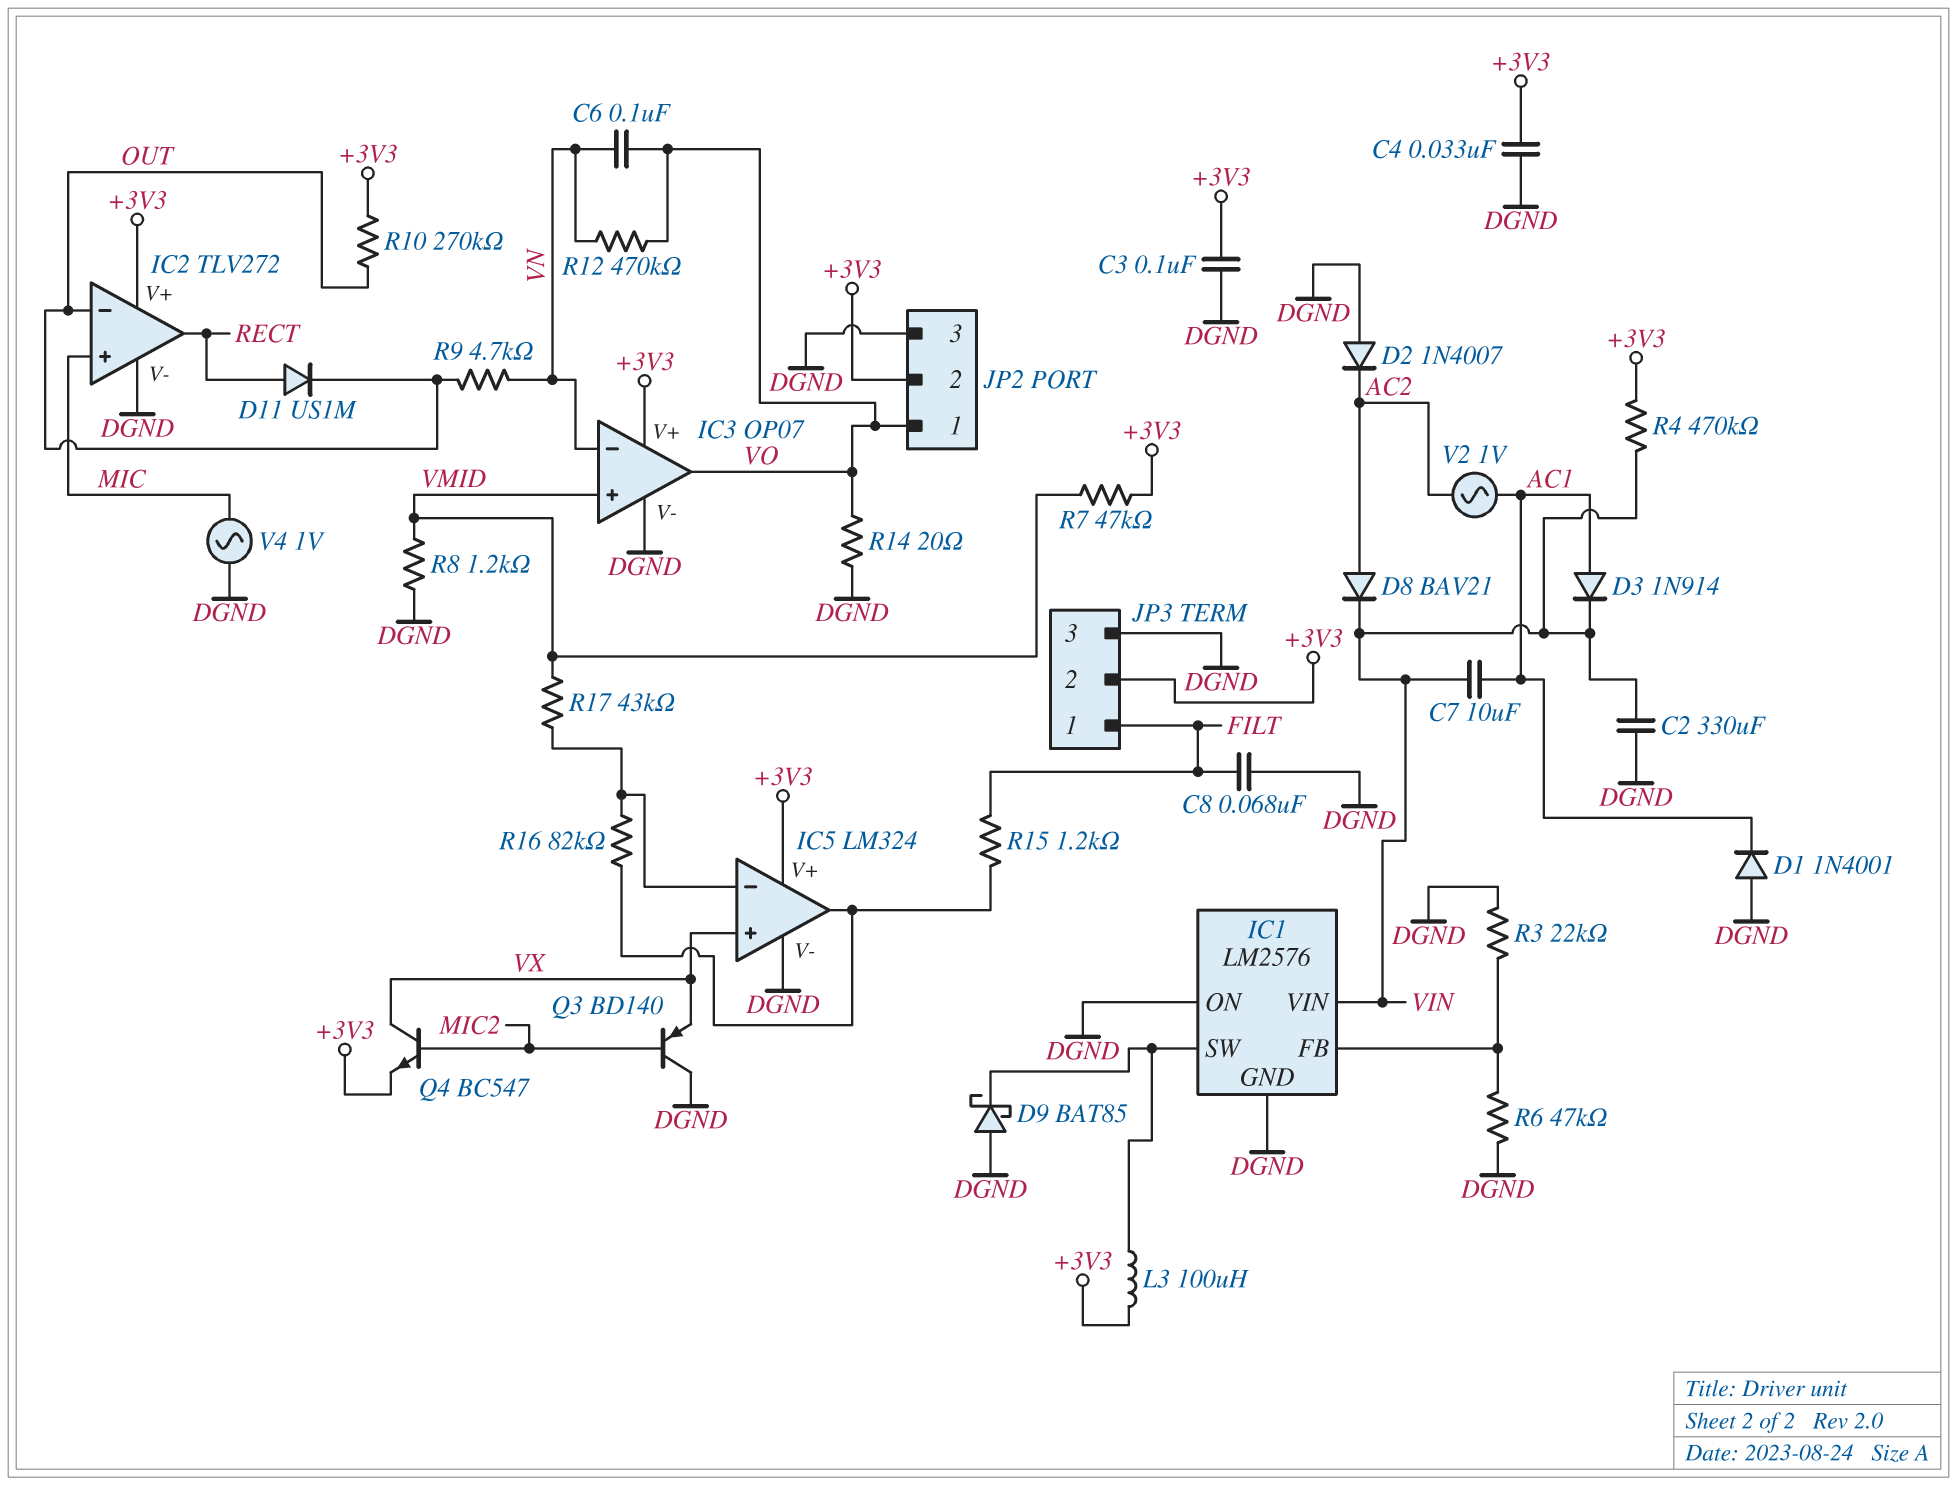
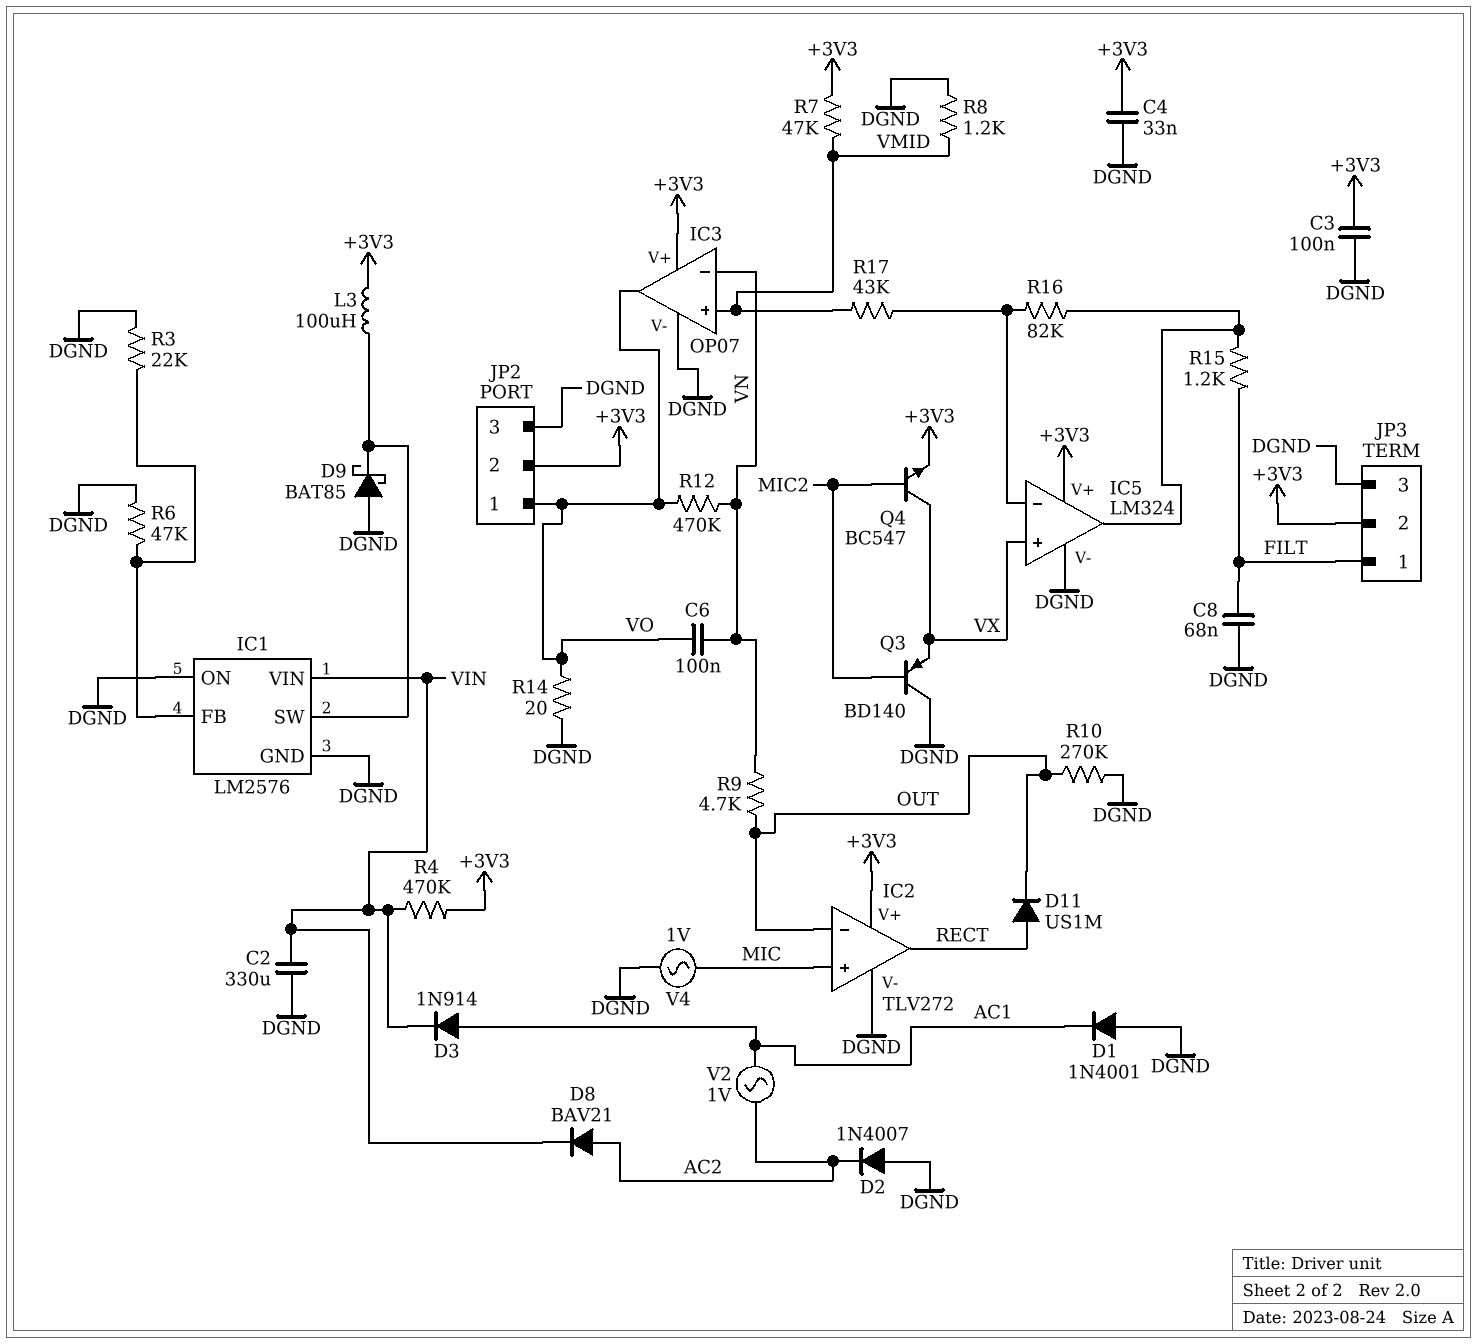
C7: 10uF (AC1, VIN) -> none
R10: 270k (+3V3, OUT) -> 270k (DGND, OUT)

